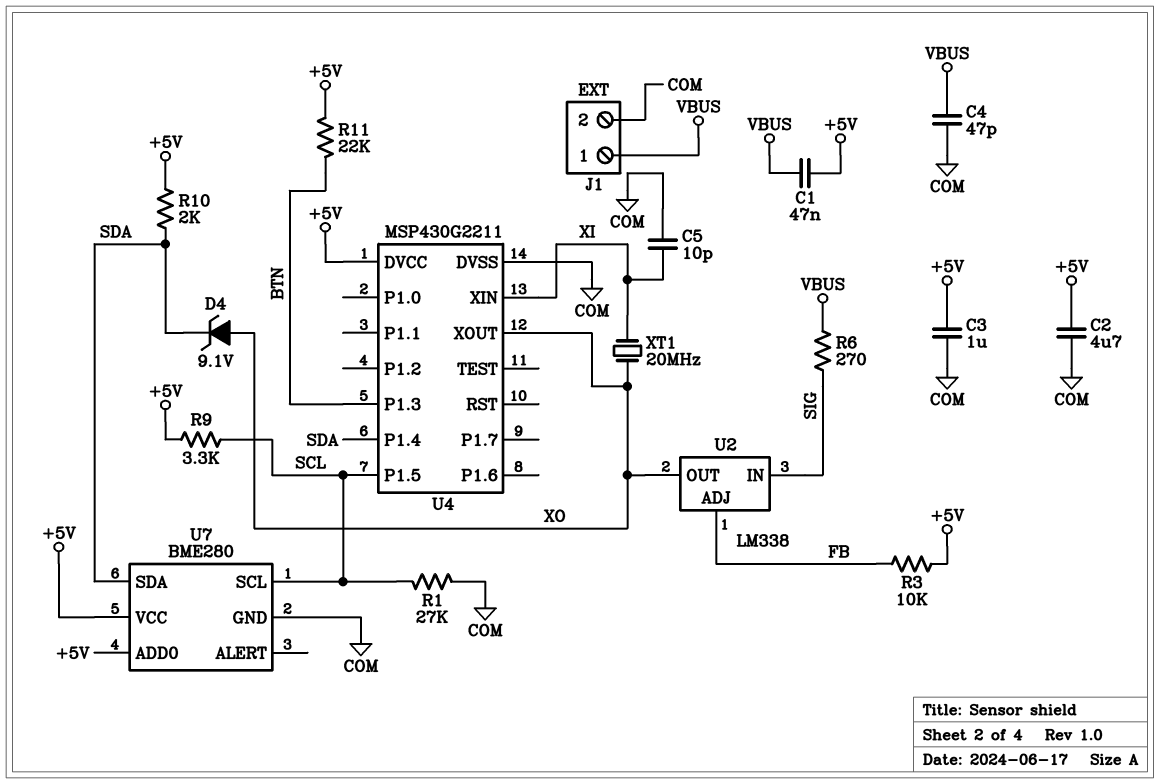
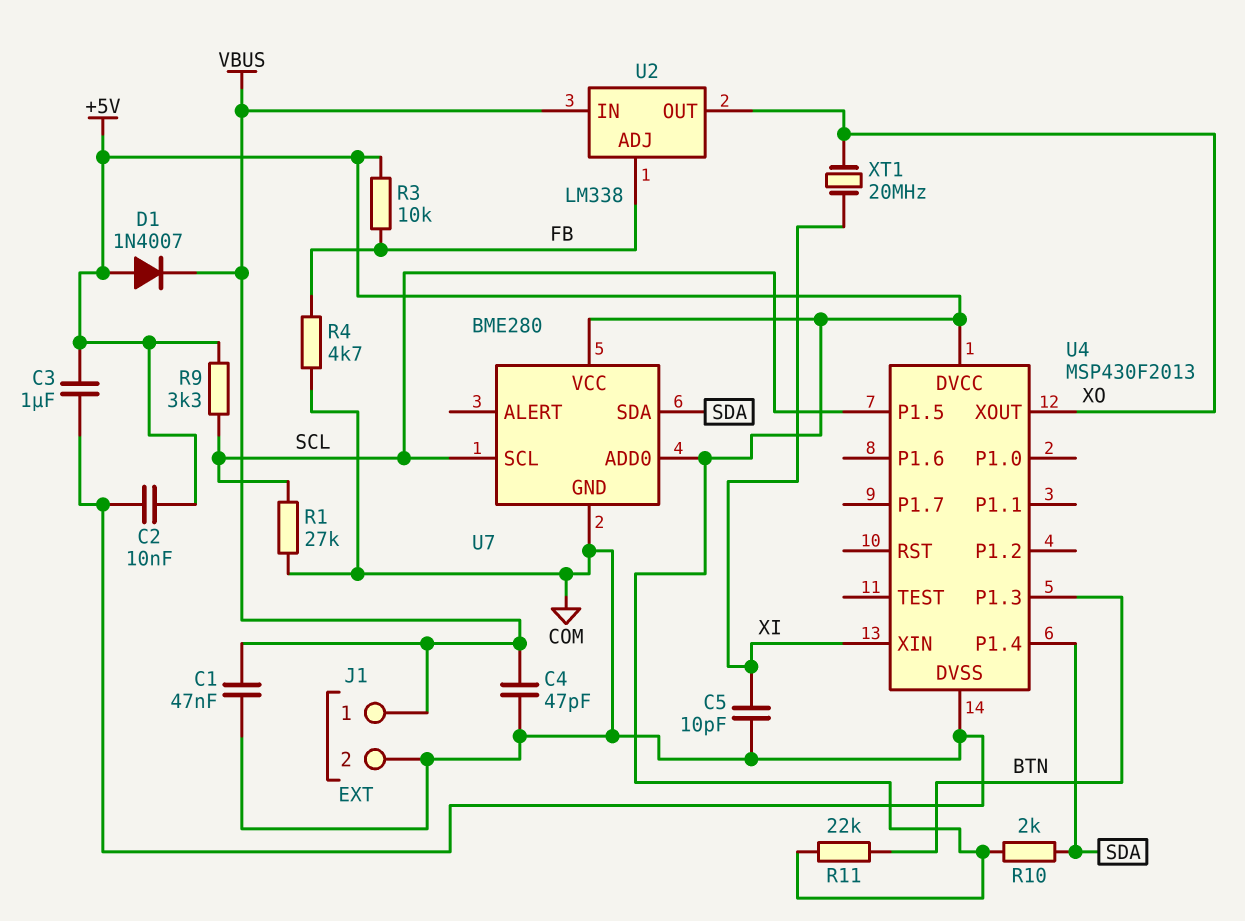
C1: 47nF (+5V, VBUS) -> 47nF (COM, VBUS)
C2: 4.7uF (+5V, COM) -> 10nF (+5V, COM)
D1: none -> diode 1N4007 (A +5V, K VBUS)
D4: zener 9.1V (A XO, K SDA) -> none
R4: none -> 4.7k (COM, FB)
R6: 270 (SIG, VBUS) -> none
U2 pin IN: SIG -> VBUS
U4: MSP430G2211 -> MSP430F2013

